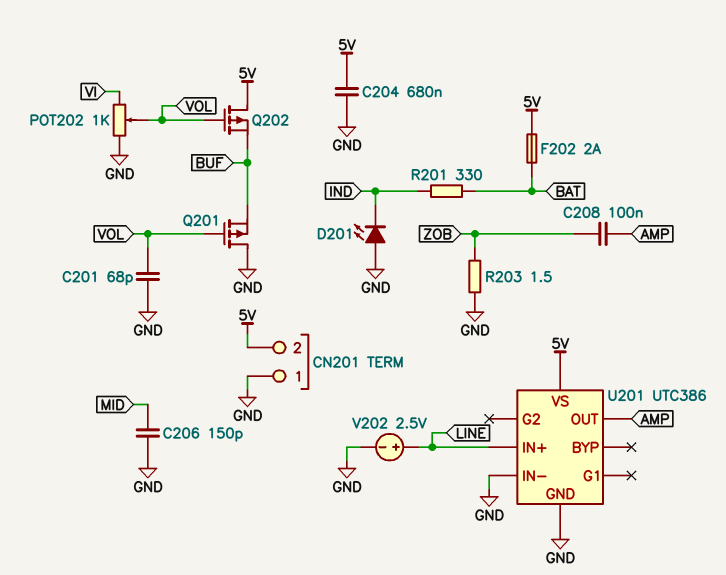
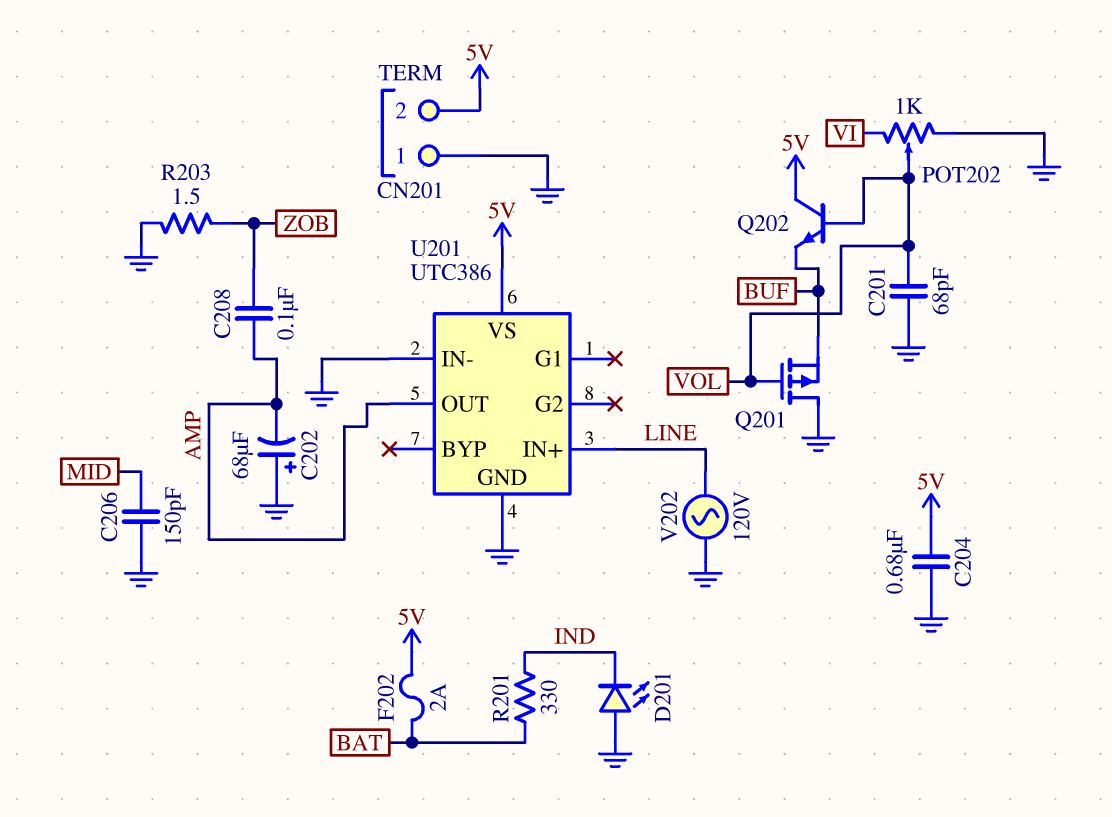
C202: none -> 68uF (plus GND, minus AMP)
Q202: PMOS (G VOL, D 5V, S BUF) -> NPN (B VOL, C 5V, E BUF)
V202: 2.5V (plus LINE, minus GND) -> AC 120V (GND, LINE)

